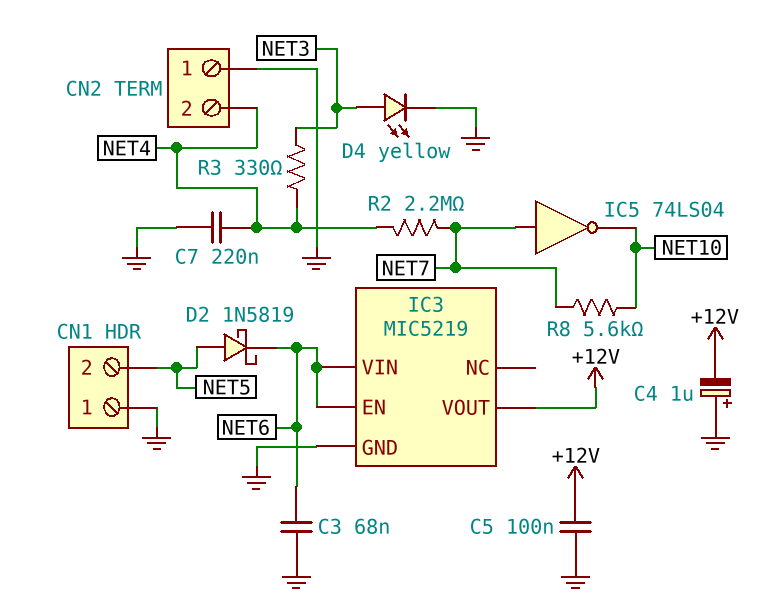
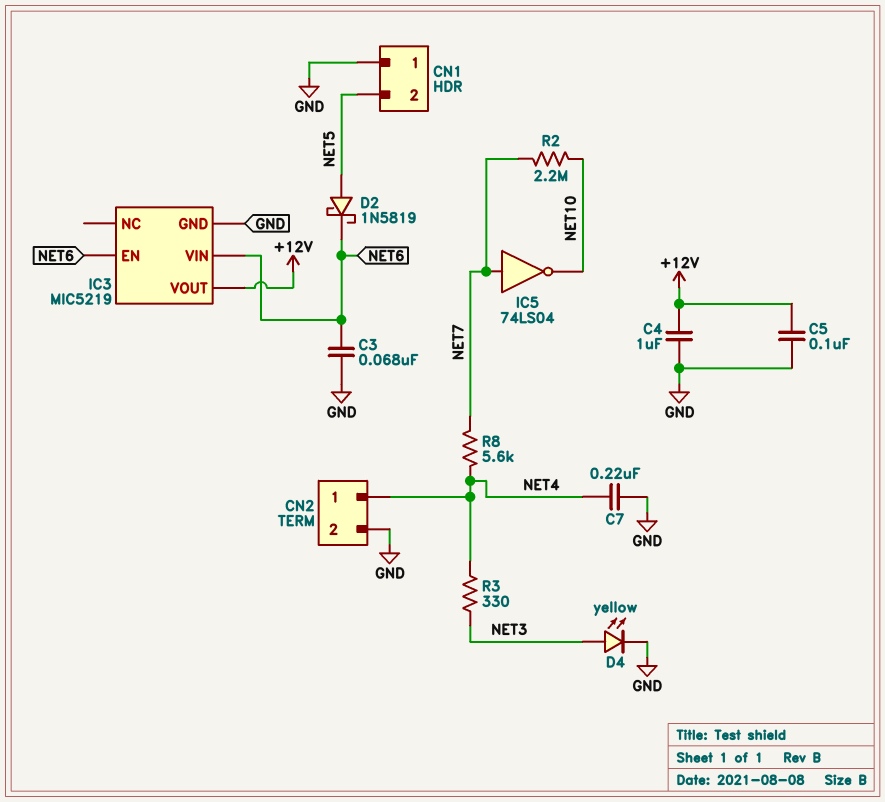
C4: 1uF (plus GND, minus +12V) -> 1uF (+12V, GND)
CN2 pin 1: GND -> NET4
CN2 pin 2: NET4 -> GND
R2: 2.2M (NET4, NET7) -> 2.2M (NET7, NET10)
R8: 5.6k (NET7, NET10) -> 5.6k (NET4, NET7)

